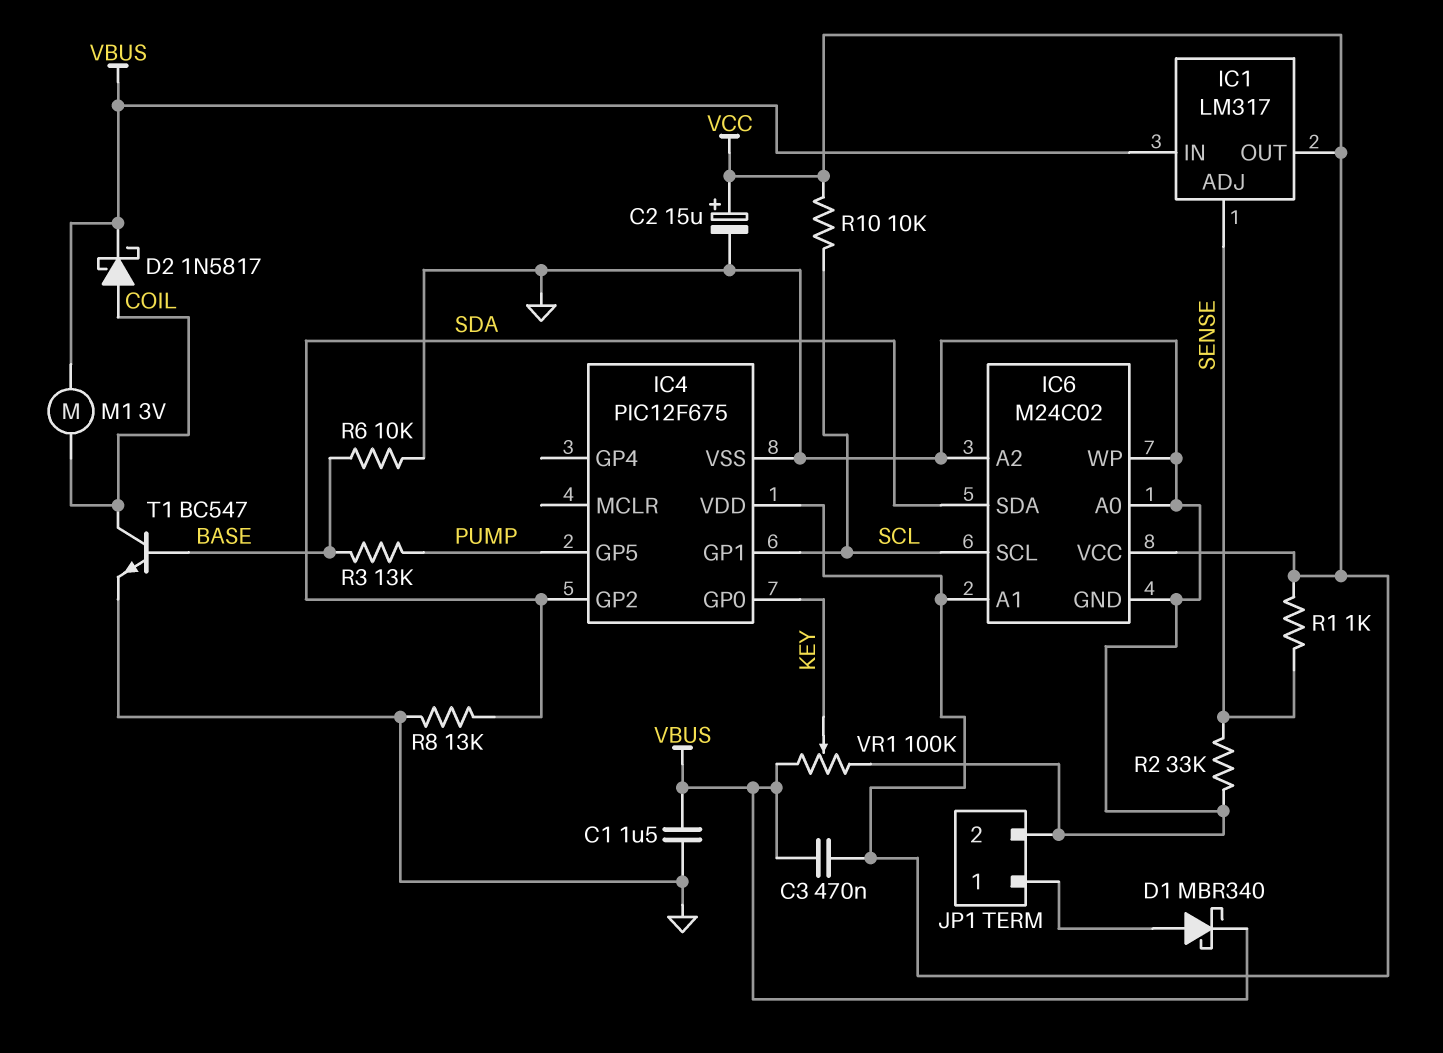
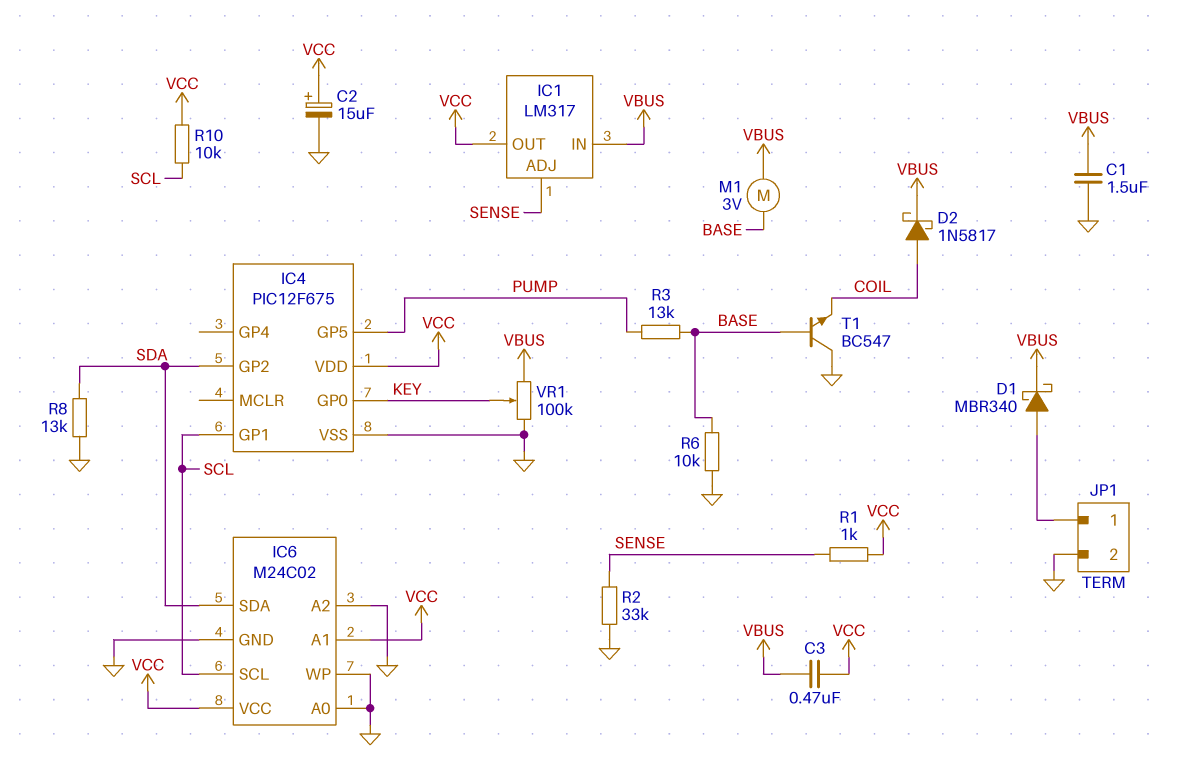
M1: motor 3V (COIL, VBUS) -> motor 3V (BASE, VBUS)
T1: NPN BC547 (B BASE, C COIL, E GND) -> NPN BC547 (B BASE, C GND, E COIL)

